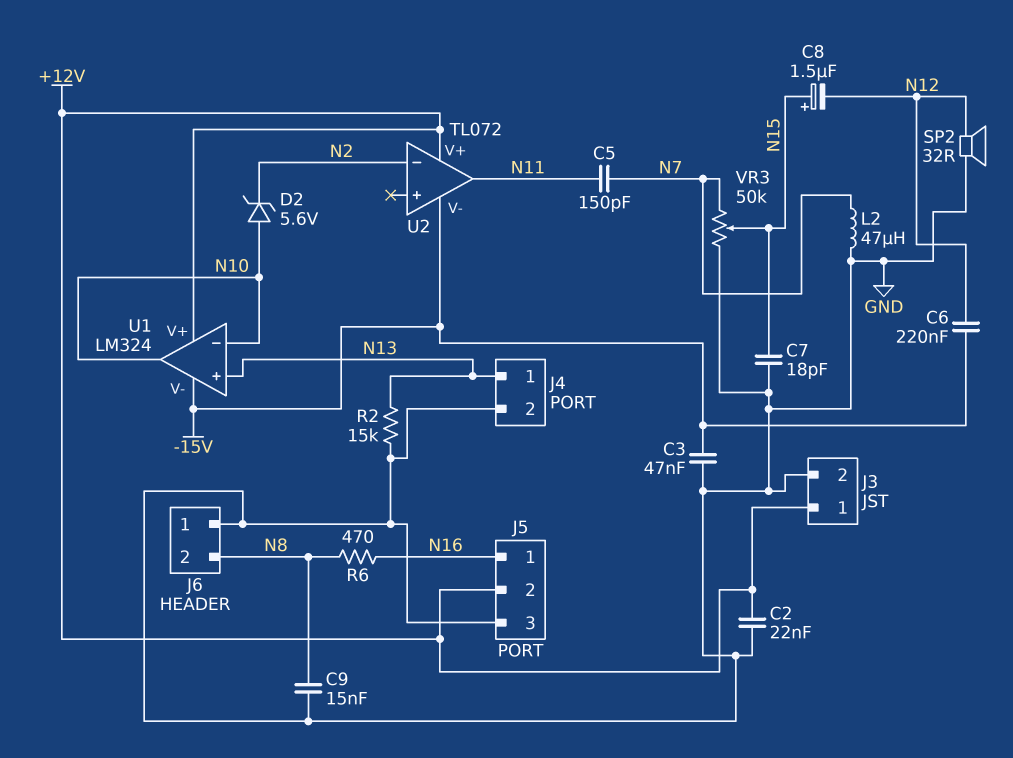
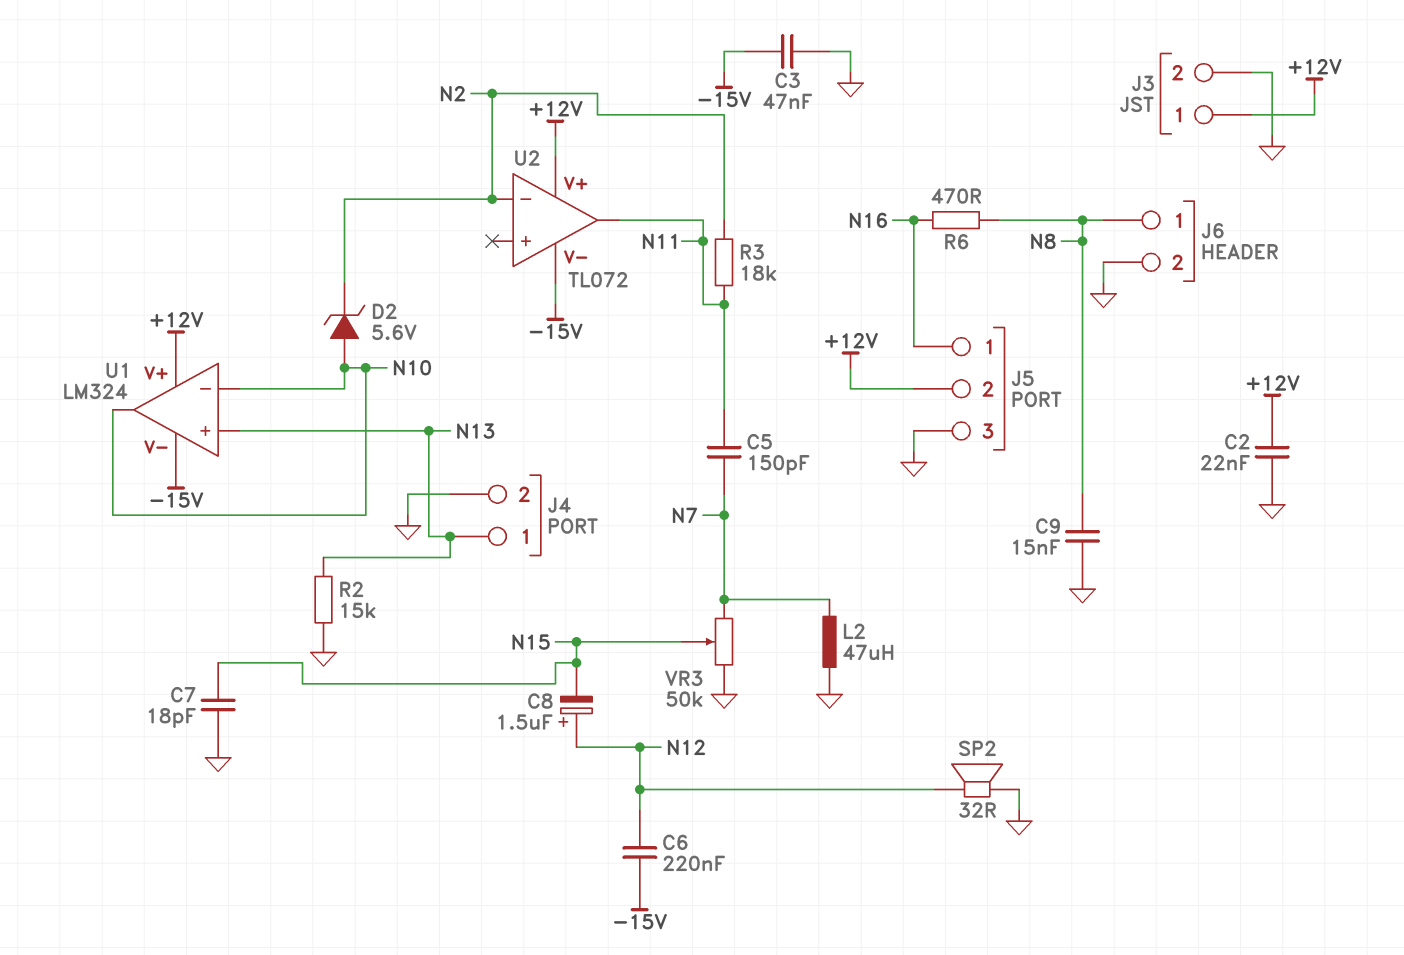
C8: 1.5uF (plus N15, minus N12) -> 1.5uF (plus N12, minus N15)
J6 pin 1: GND -> N8
J6 pin 2: N8 -> GND
R3: none -> 18k (N2, N11)

